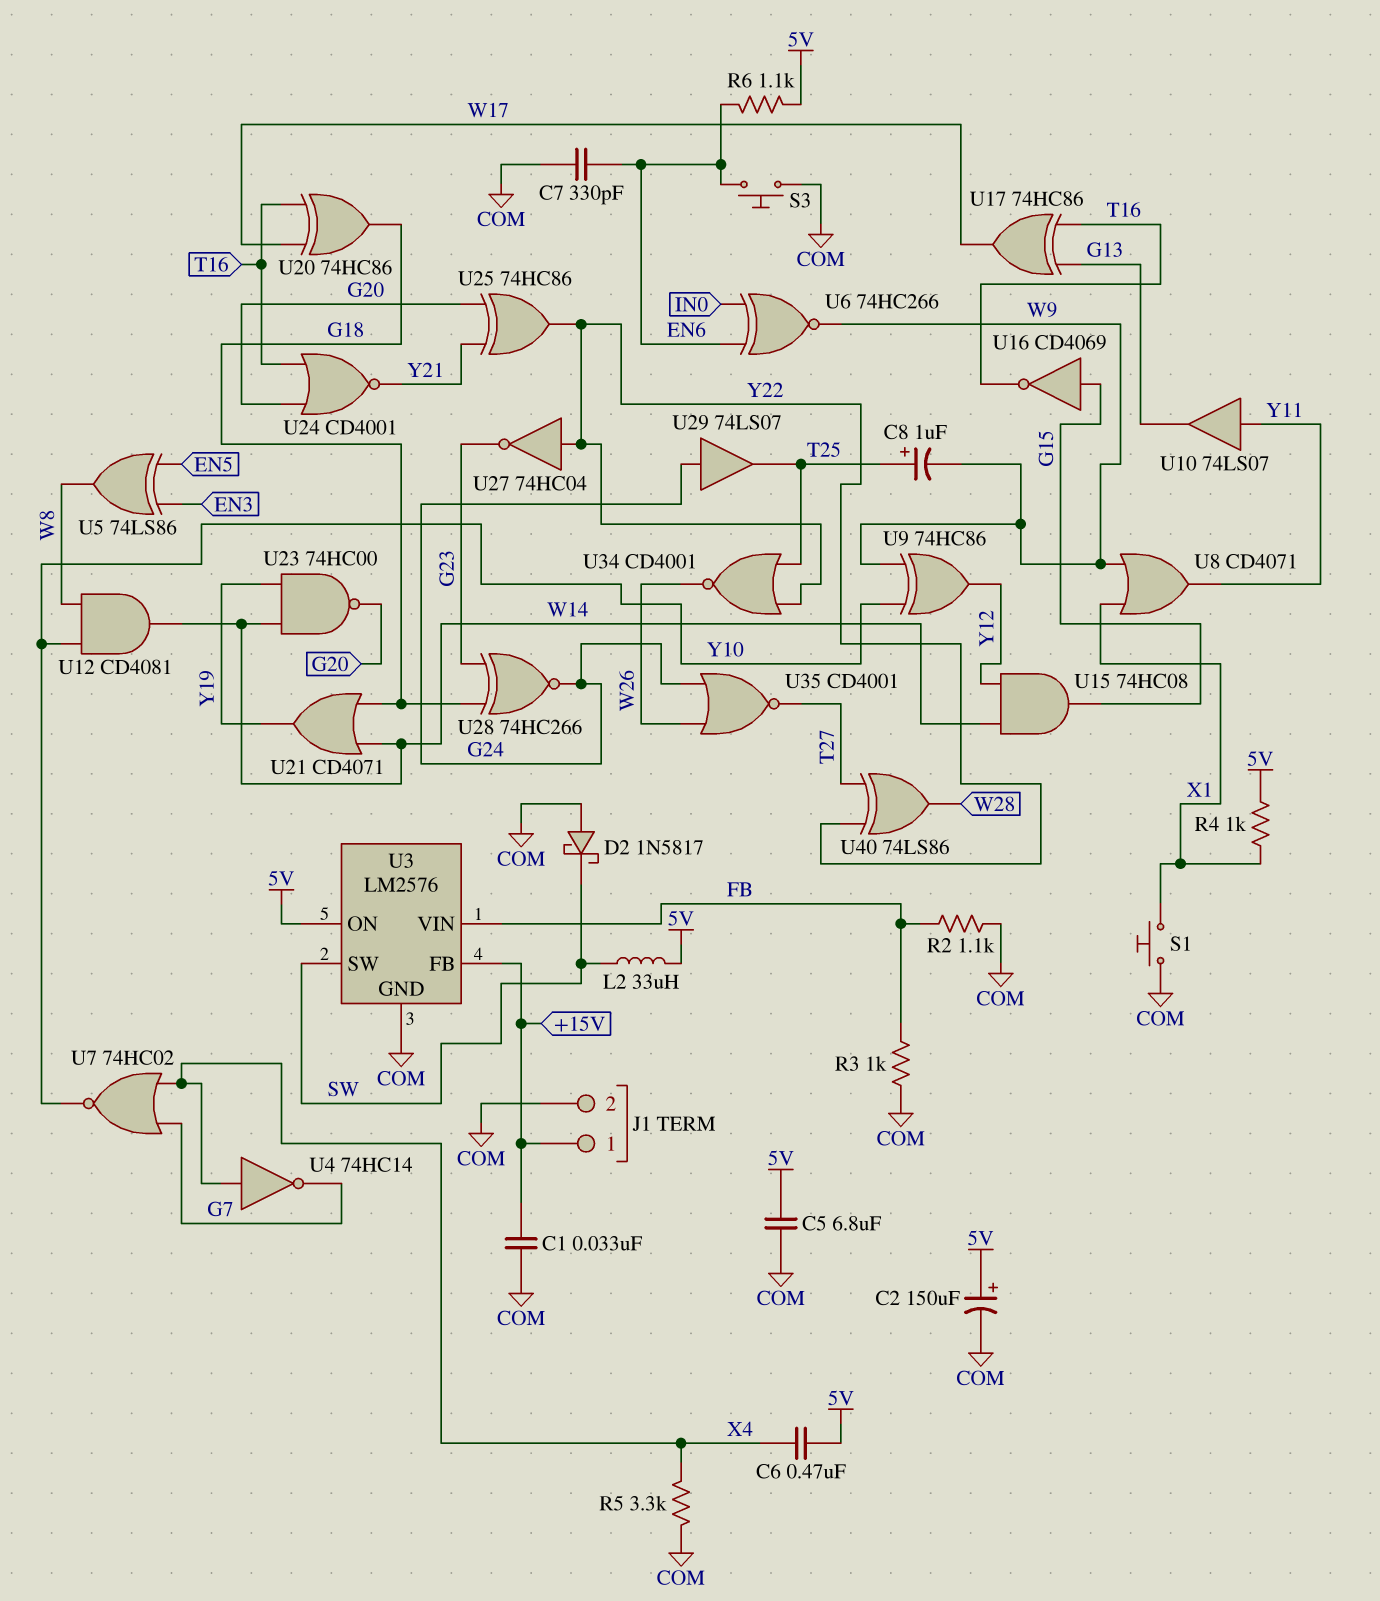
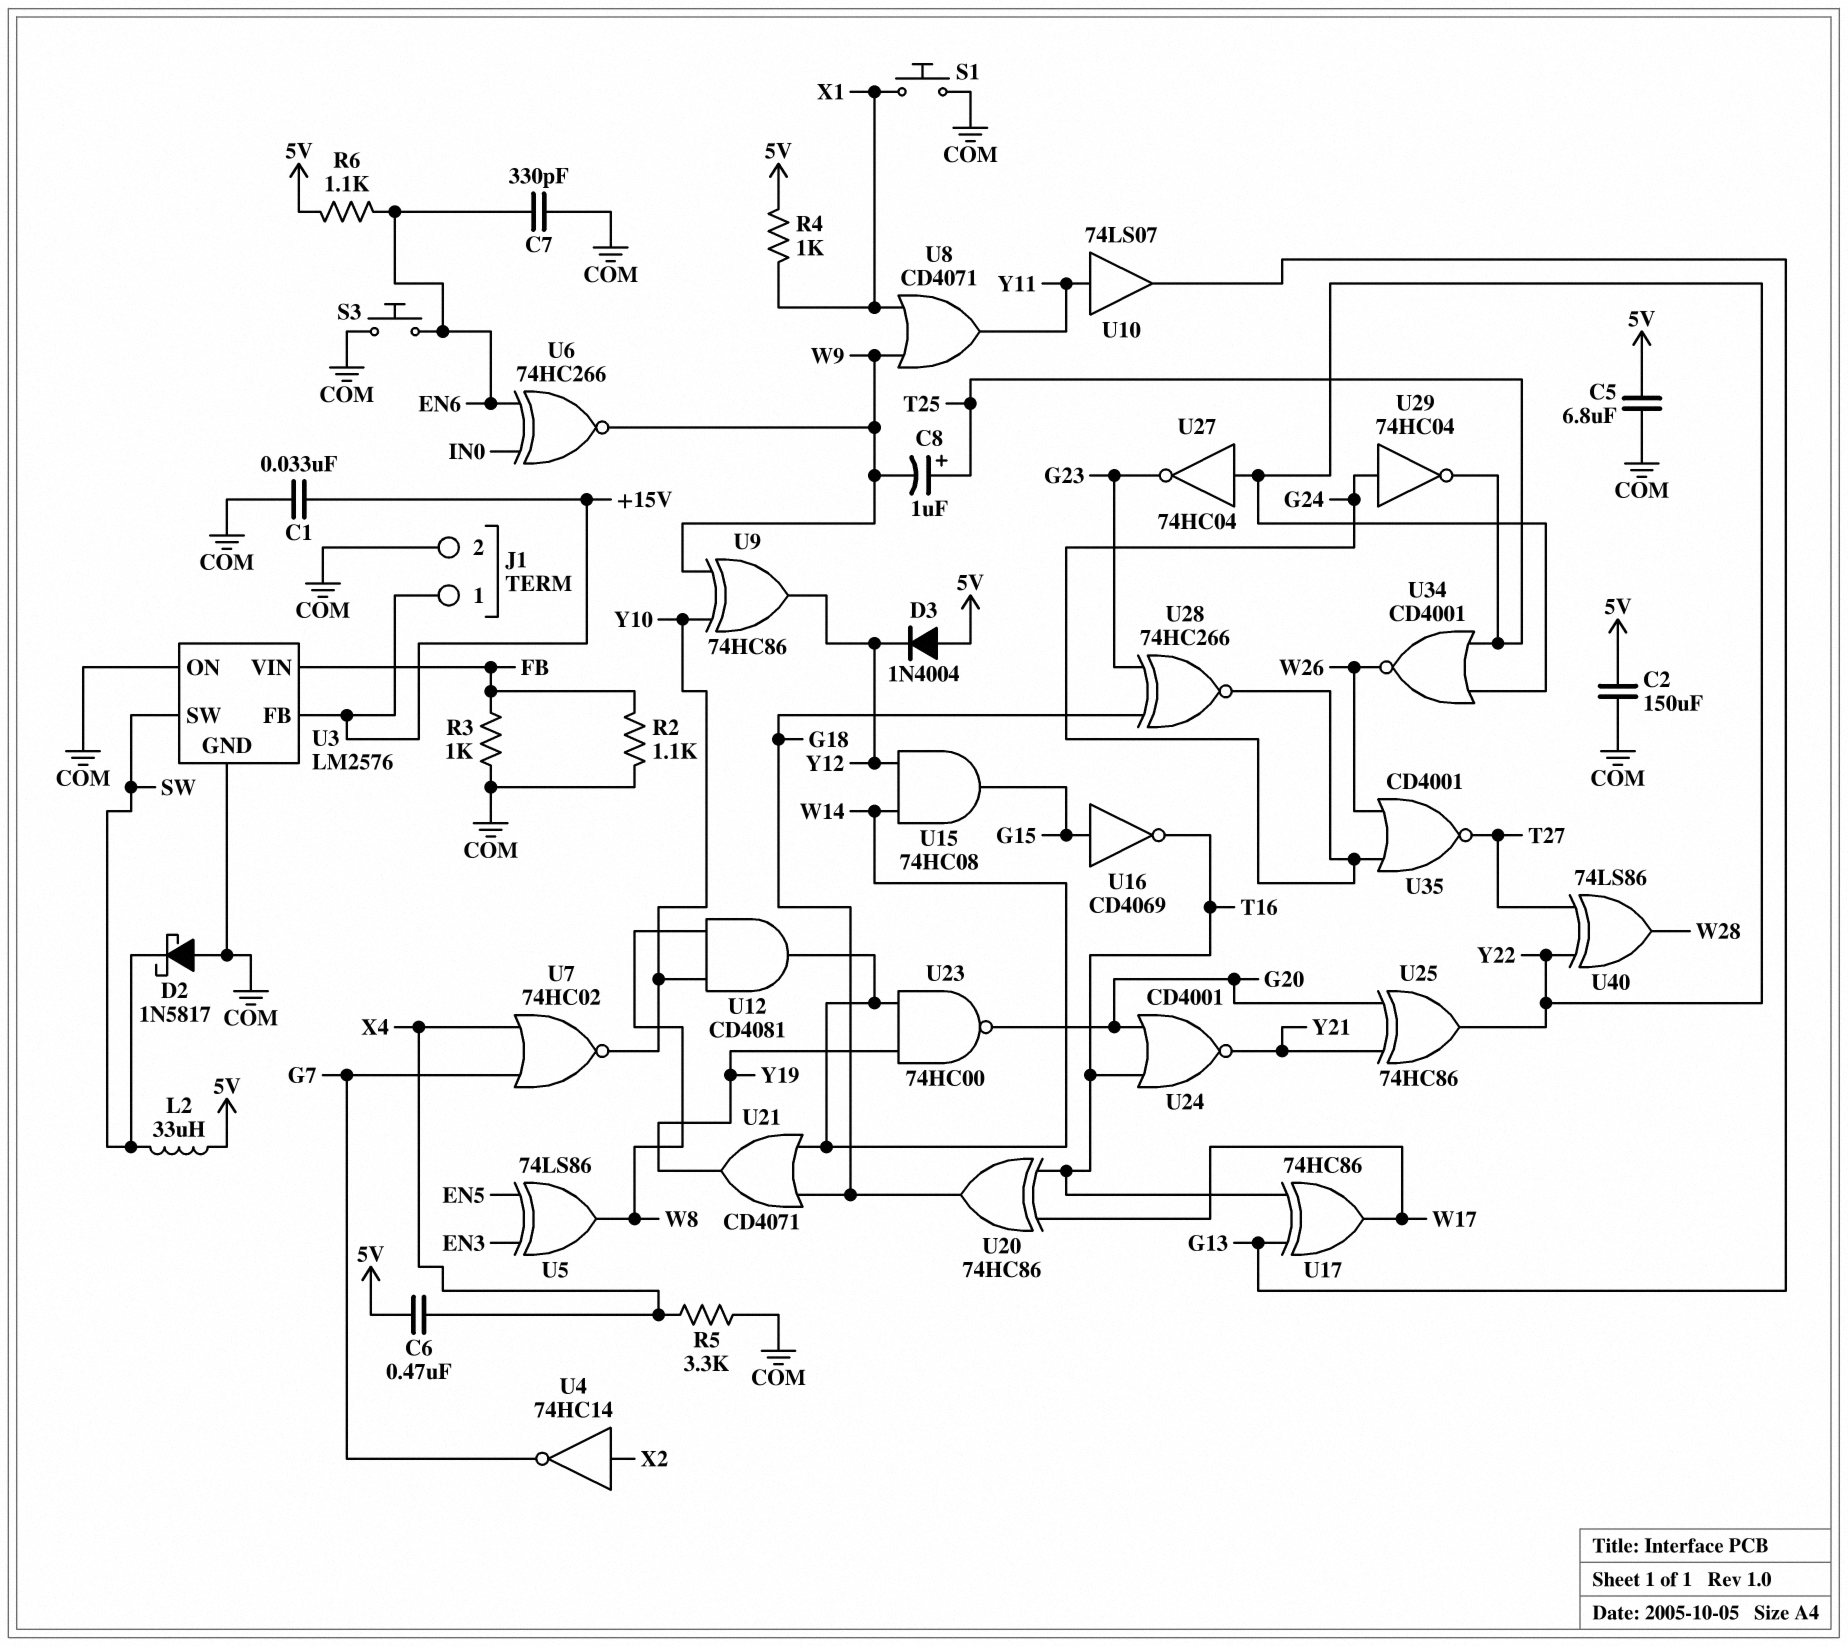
C2: 150uF (plus 5V, minus COM) -> 150uF (5V, COM)
D3: none -> diode 1N4004 (A 5V, K Y12)
U3 pin ON: 5V -> COM
U4: NOT 74HC14 (in X4, out G7) -> NOT 74HC14 (in X2, out G7)
U29: buffer 74LS07 (in G24, out T25) -> NOT 74HC04 (in G24, out T25)

